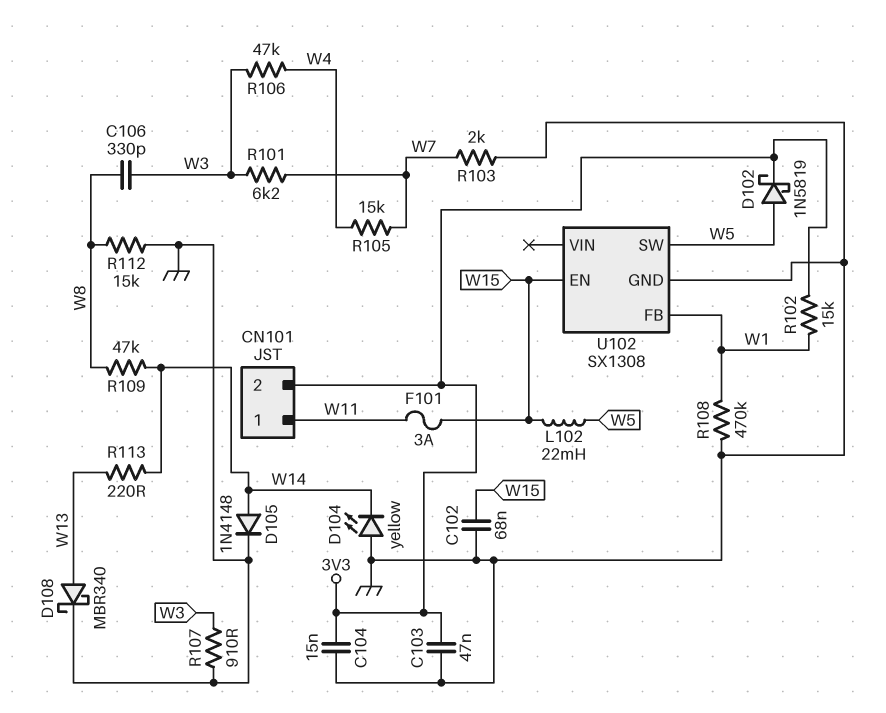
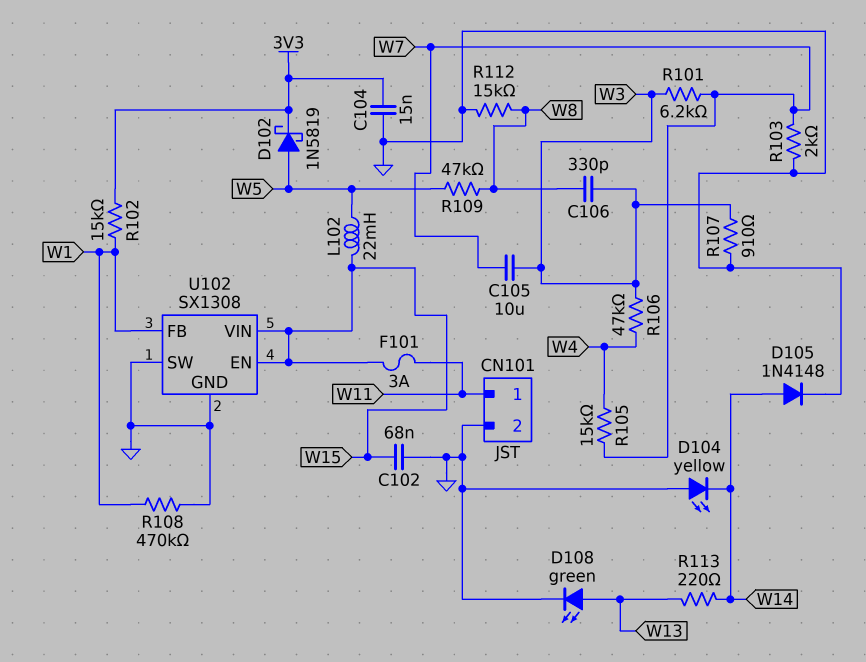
C103: 47nF (3V3, GND) -> none
C105: none -> 10uF (W3, W7)
CN101 pin 2: 3V3 -> GND
D108: schottky MBR340 (A W13, K GND) -> LED green (A W13, K GND)
R109: 47k (W8, W14) -> 47k (W5, W8)
U102 pin SW: W5 -> GND
U102 pin VIN: none -> W15

